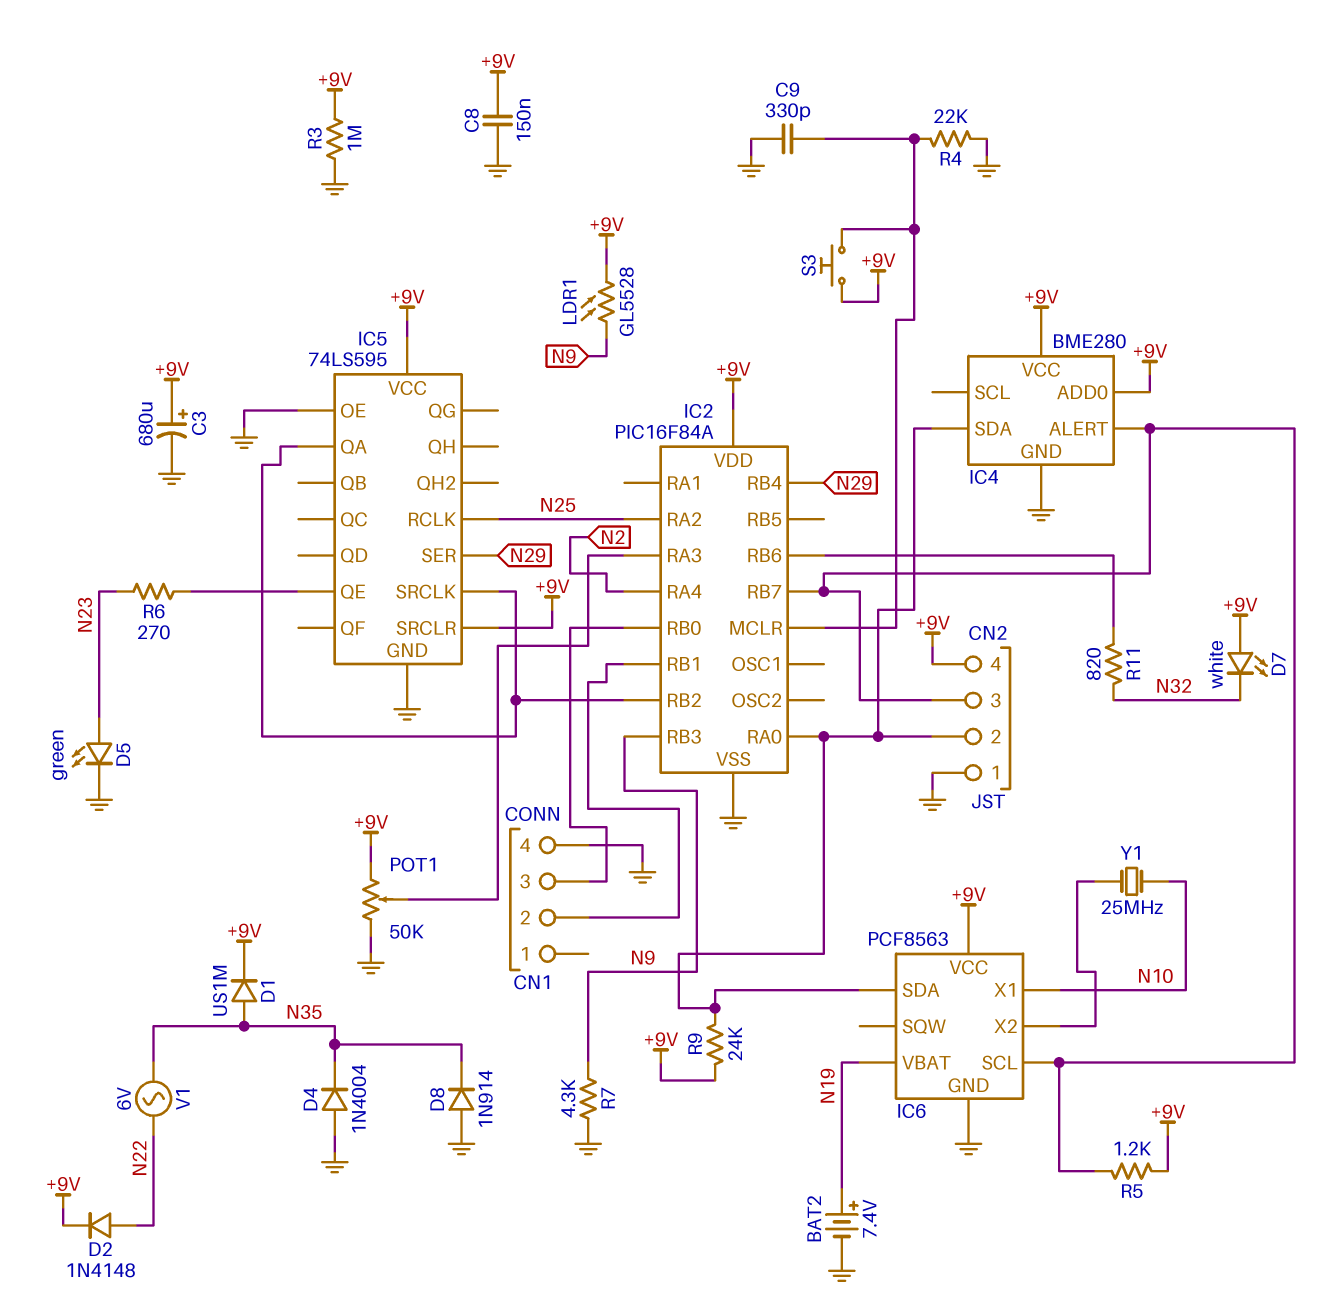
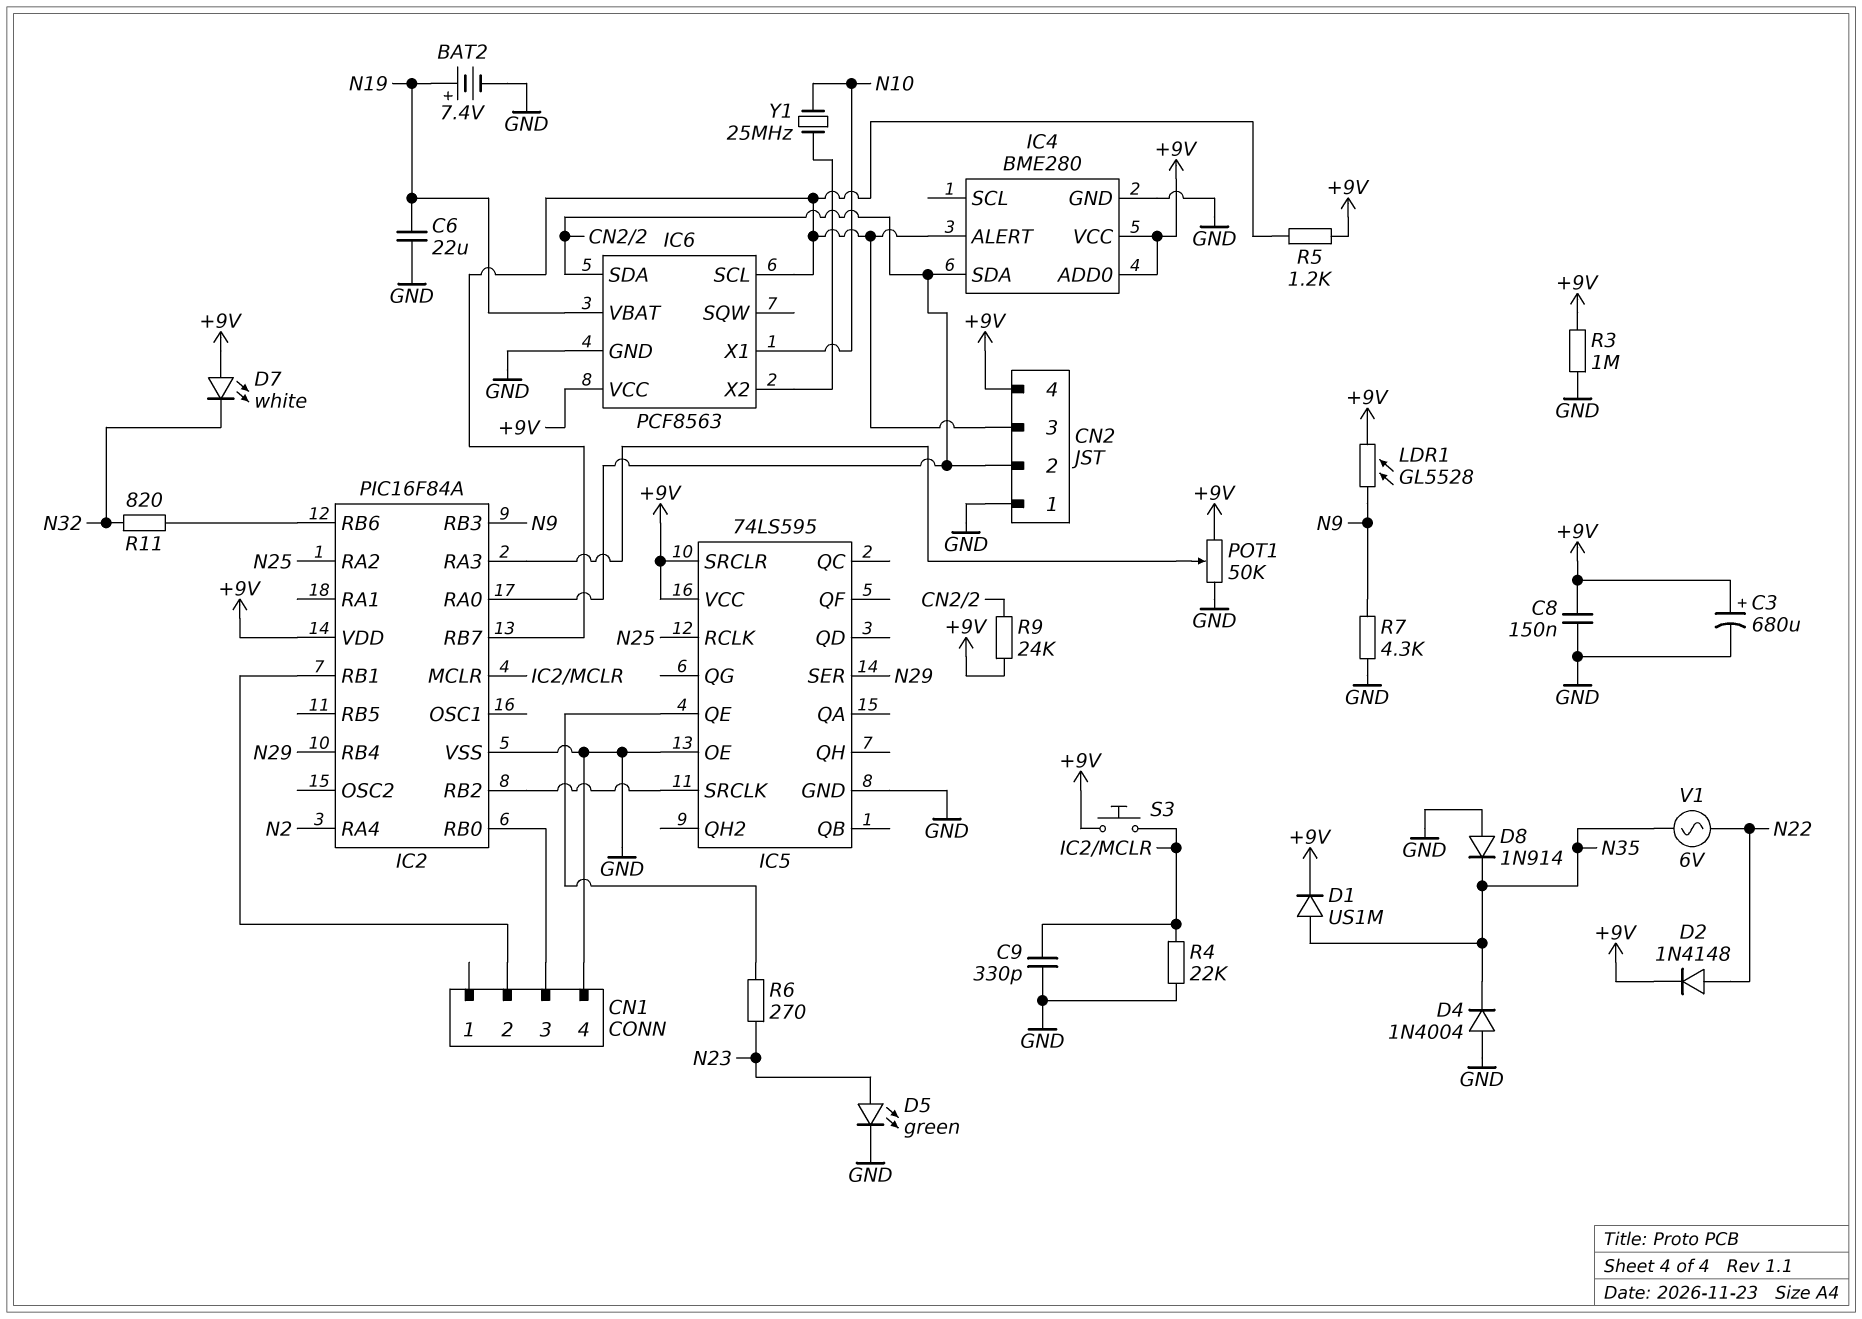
C6: none -> 22uF (GND, N19)
IC5 pin QA: IC2/RB2 -> none

